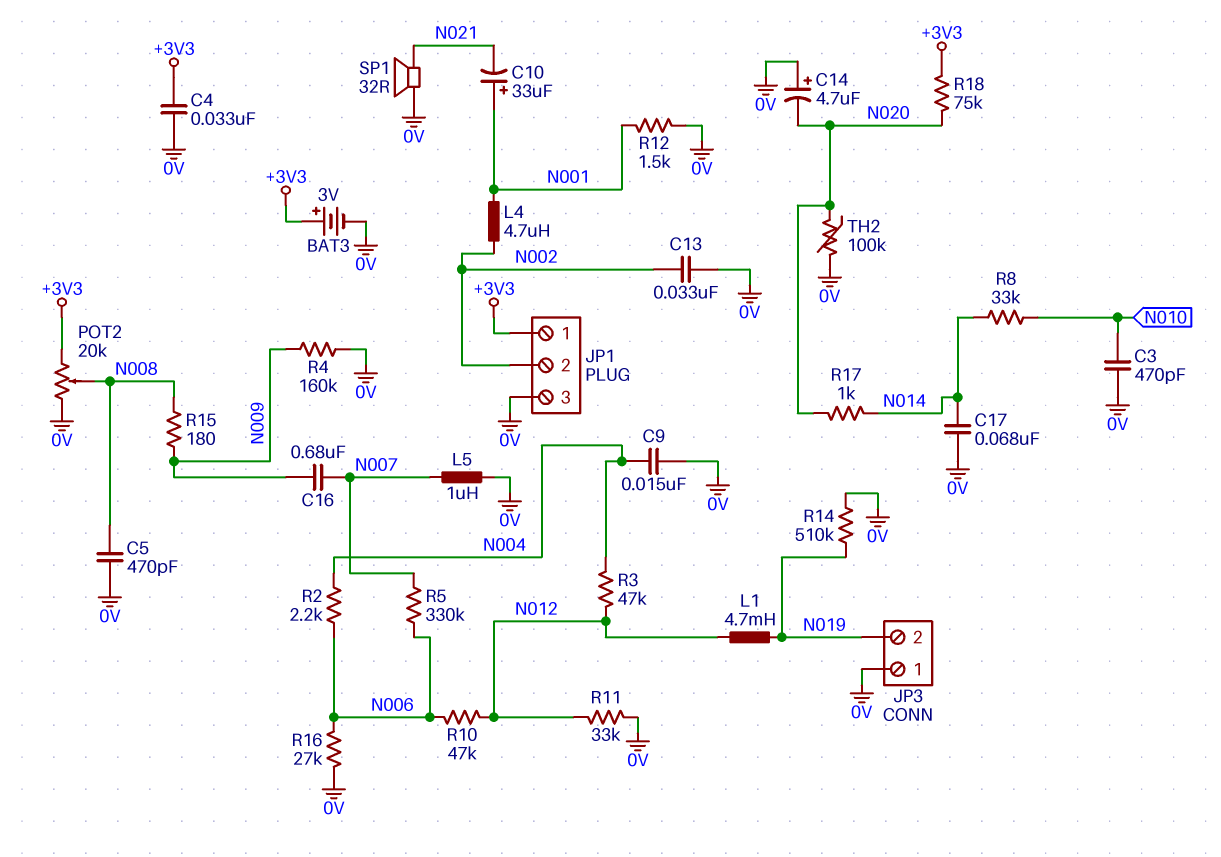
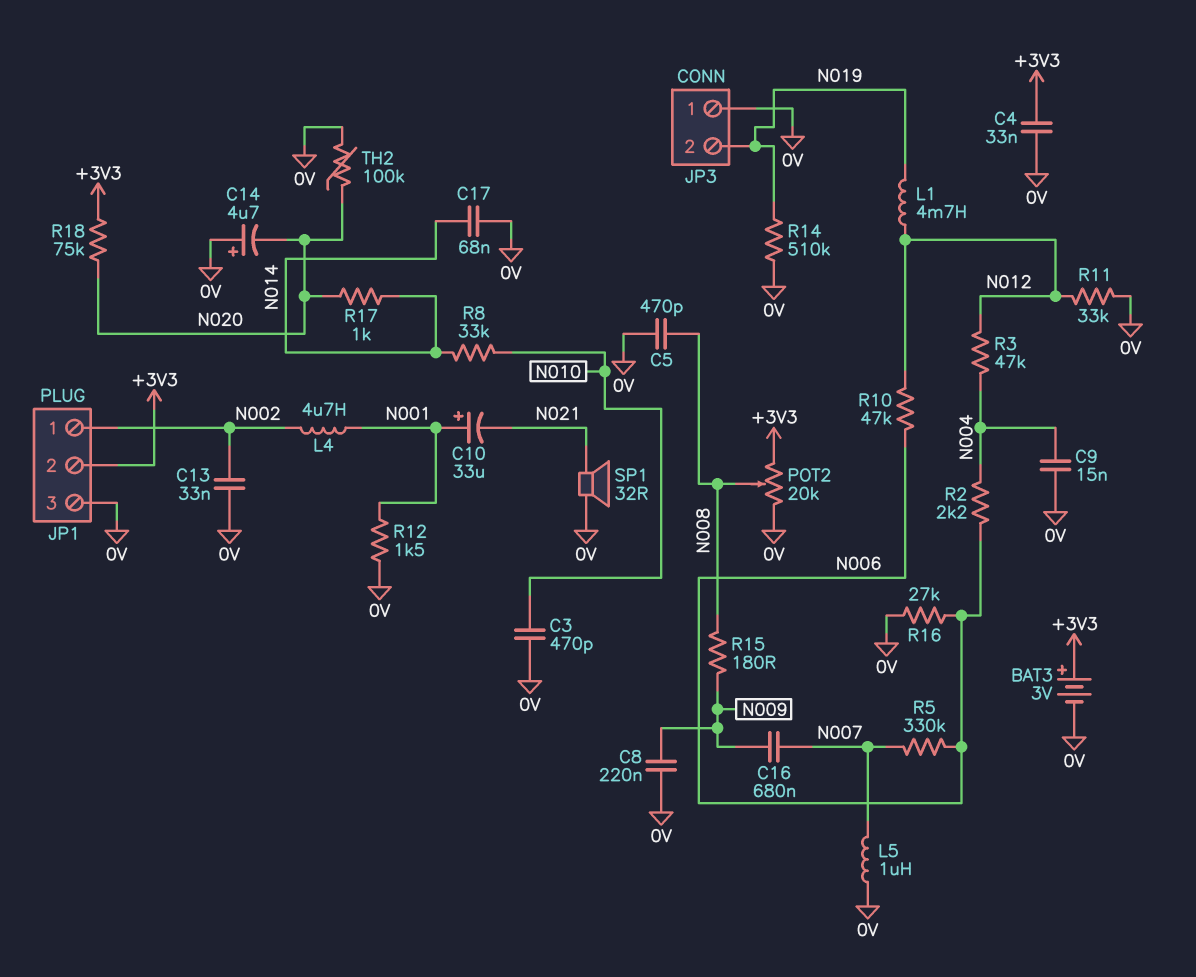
C8: none -> 220nF (0V, N009)
JP1 pin 1: +3V3 -> N002
JP1 pin 2: N002 -> +3V3
R4: 160k (0V, N009) -> none

